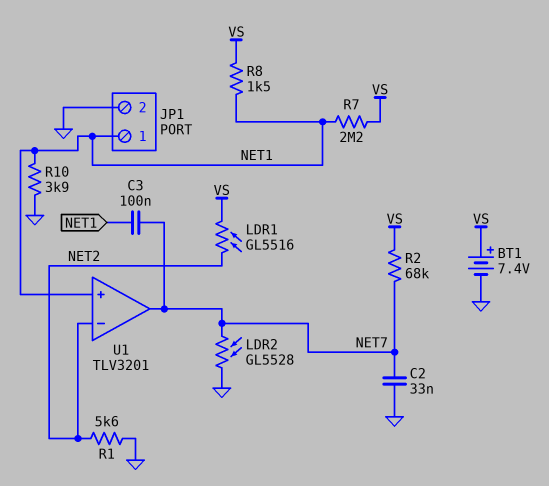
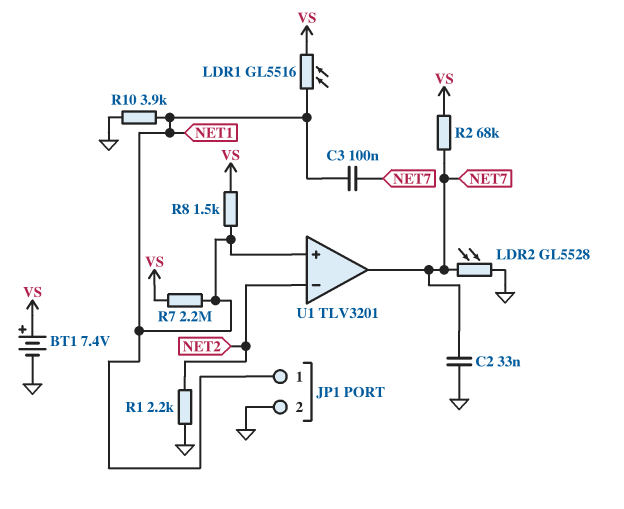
LDR1: GL5516 (NET2, VS) -> GL5516 (NET1, VS)
R1: 5.6k (GND, NET2) -> 2.2k (GND, NET2)

